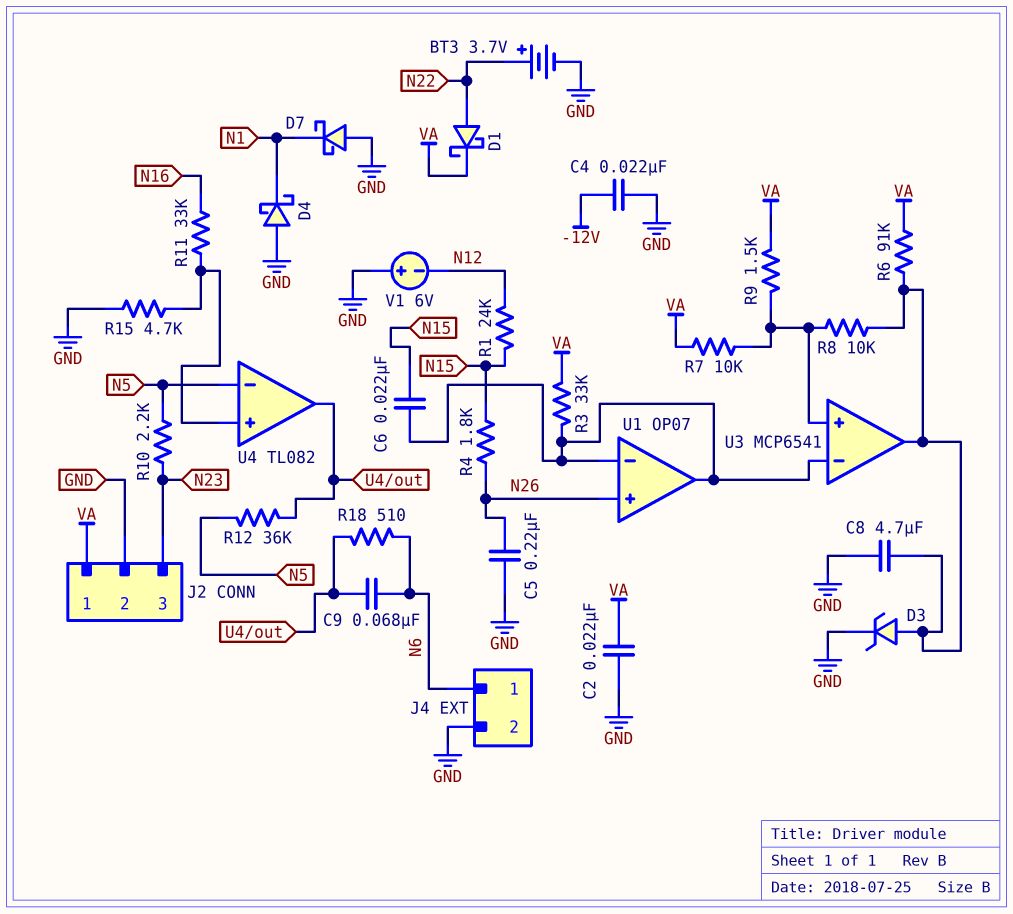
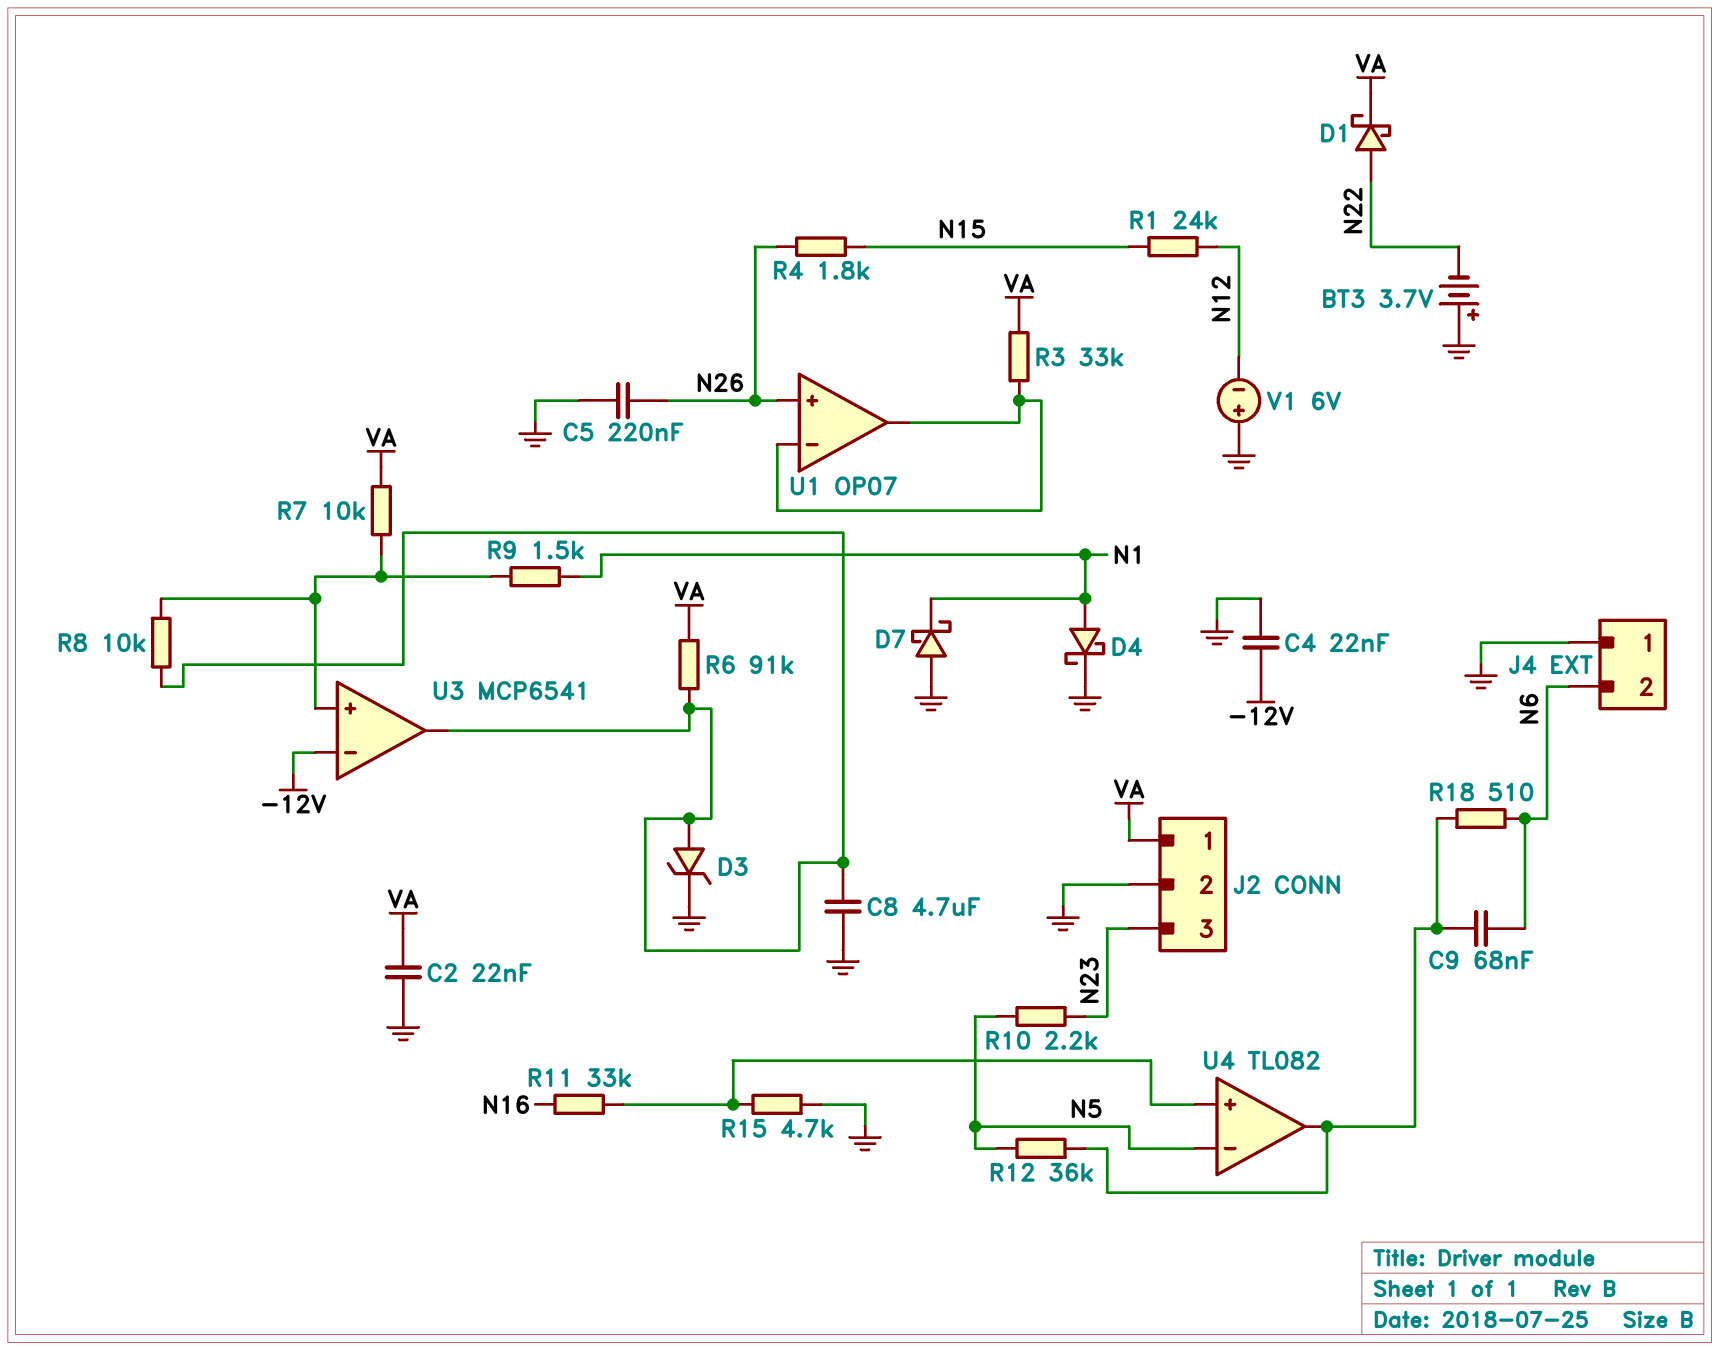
BT3: 3.7V (plus N22, minus GND) -> 3.7V (plus GND, minus N22)
C6: 22nF (N15, U1/in-) -> none
D4: schottky (A GND, K N1) -> schottky (A N1, K GND)
J4 pin 1: N6 -> GND
J4 pin 2: GND -> N6
R9: 1.5k (U3/in+, VA) -> 1.5k (N1, U3/in+)
U3 pin in-: U1/in- -> -12V

